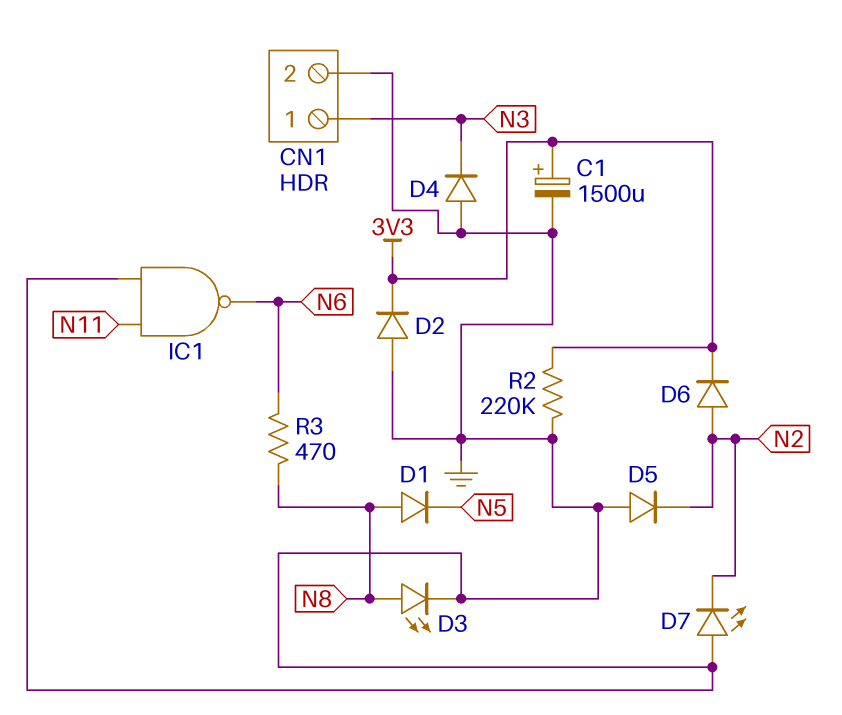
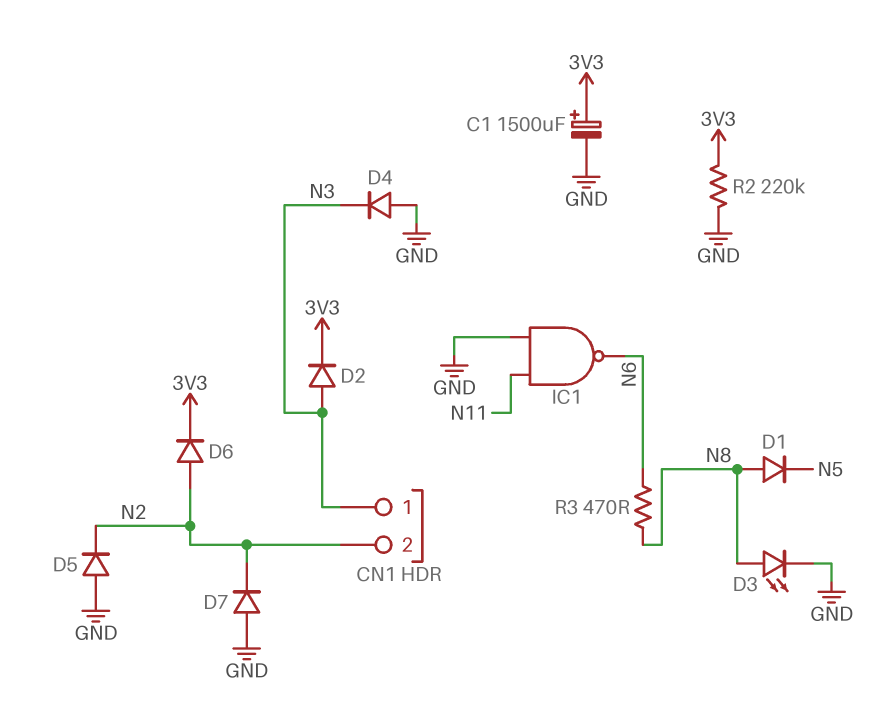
CN1 pin 2: GND -> N2
D2: diode (A GND, K 3V3) -> diode (A N3, K 3V3)
D7: LED (A GND, K N2) -> diode (A GND, K N2)

